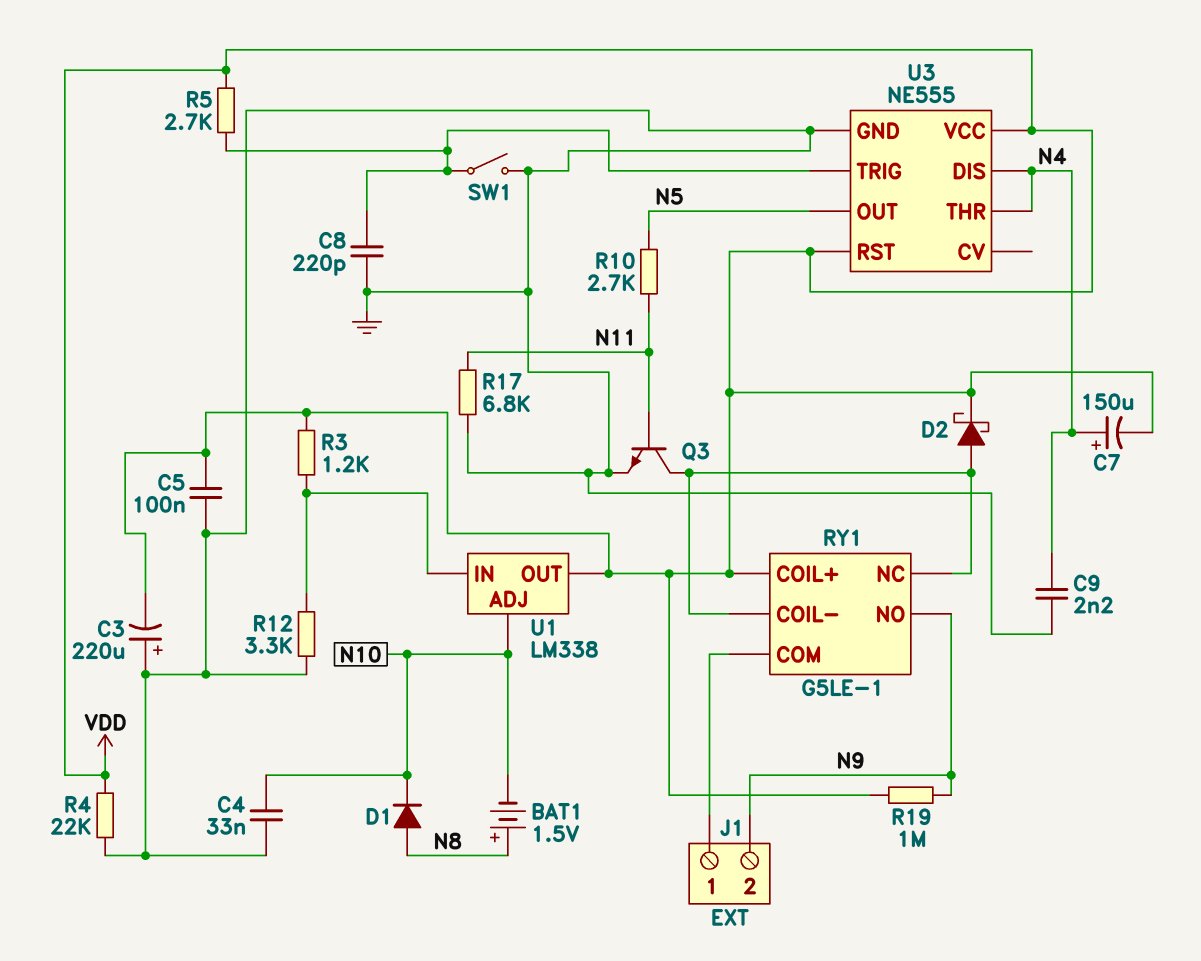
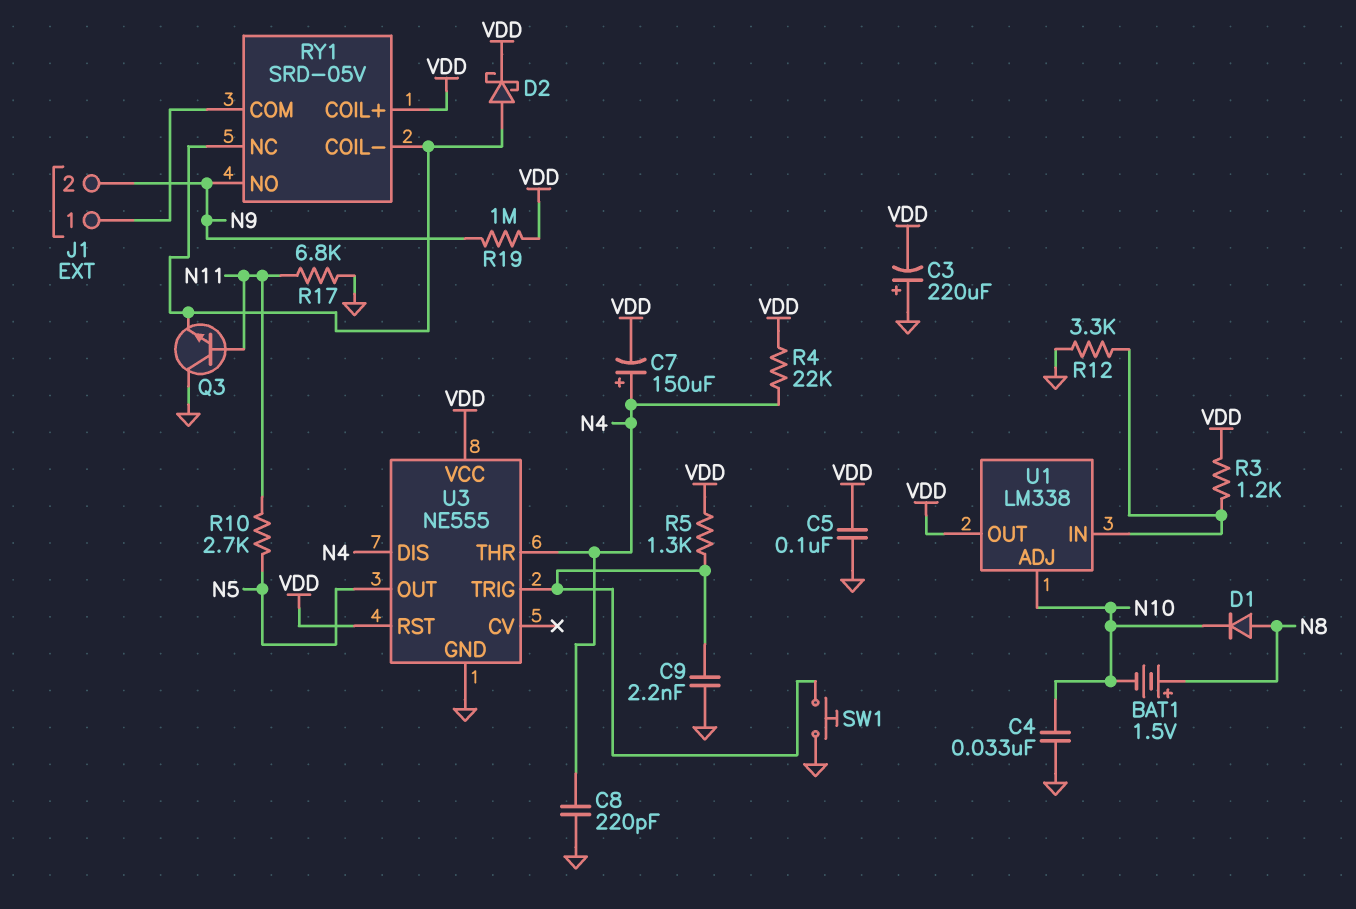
C8: 220pF (GND, U3/TRIG) -> 220pF (GND, N4)
C9: 2.2nF (GND, N4) -> 2.2nF (GND, U3/TRIG)
Q3: NPN (B N11, C RY1/COIL-, E GND) -> NPN (B N11, C GND, E RY1/COIL-)
R4: 22k (GND, VDD) -> 22k (N4, VDD)
R5: 2.7k (U3/TRIG, VDD) -> 1.3k (U3/TRIG, VDD)
RY1: G5LE-1 -> SRD-05V
SW1: switch (GND, U3/TRIG) -> button (GND, U3/TRIG)

